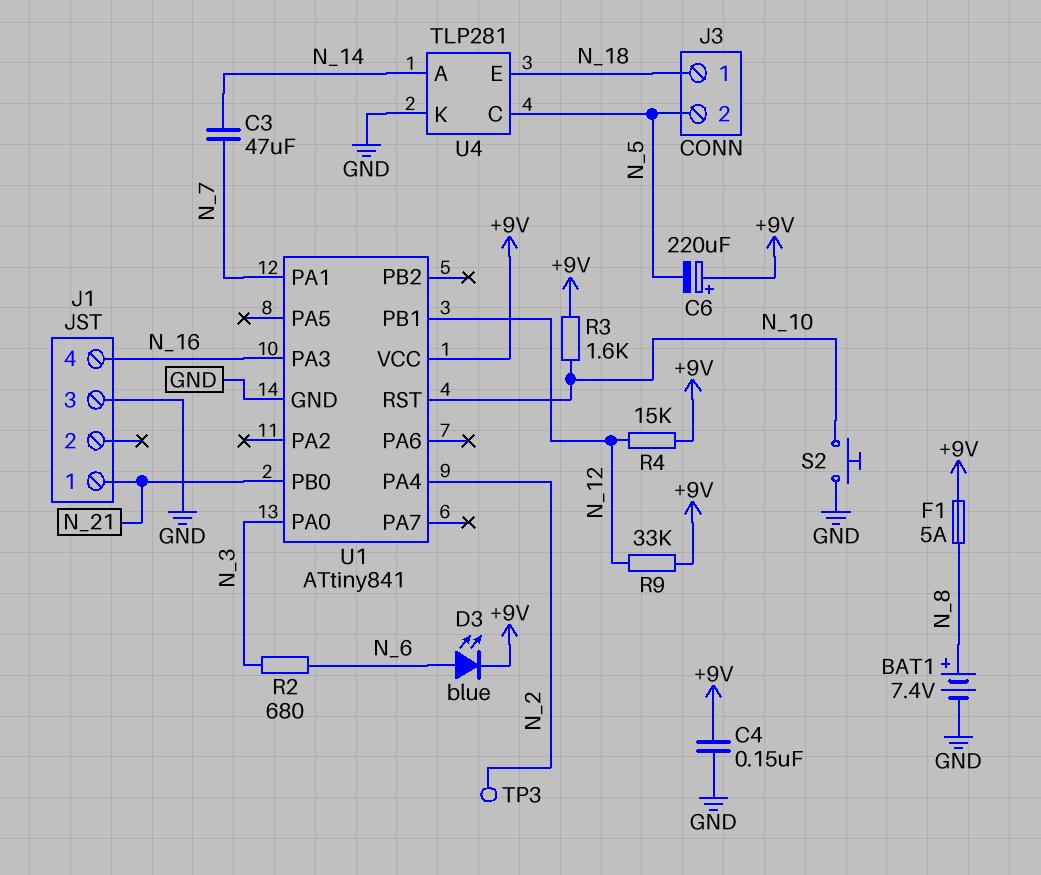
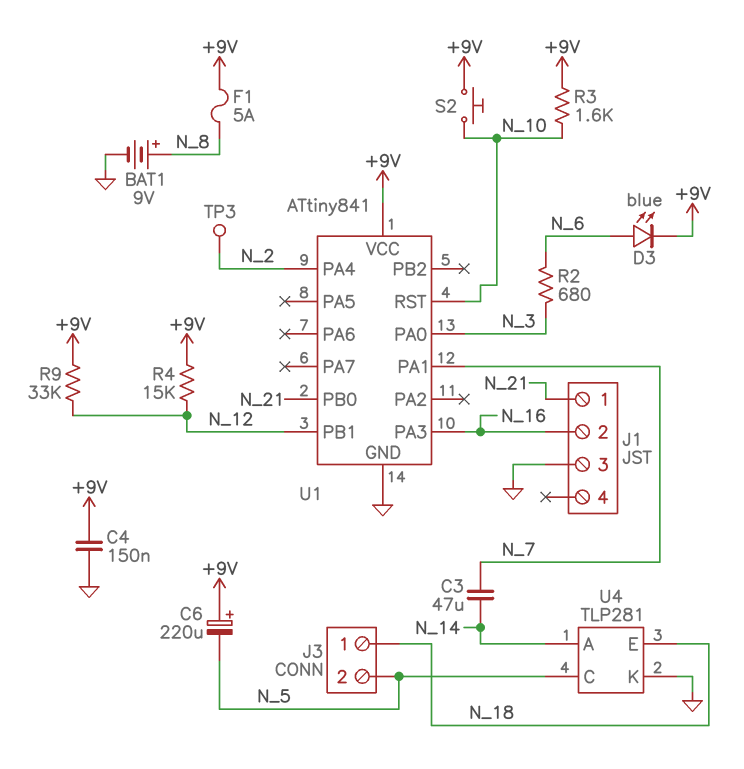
BAT1: 7.4V (plus N_8, minus GND) -> 9V (plus N_8, minus GND)
J1 pin 2: none -> N_16
J1 pin 4: N_16 -> none
S2: button (GND, N_10) -> button (+9V, N_10)

